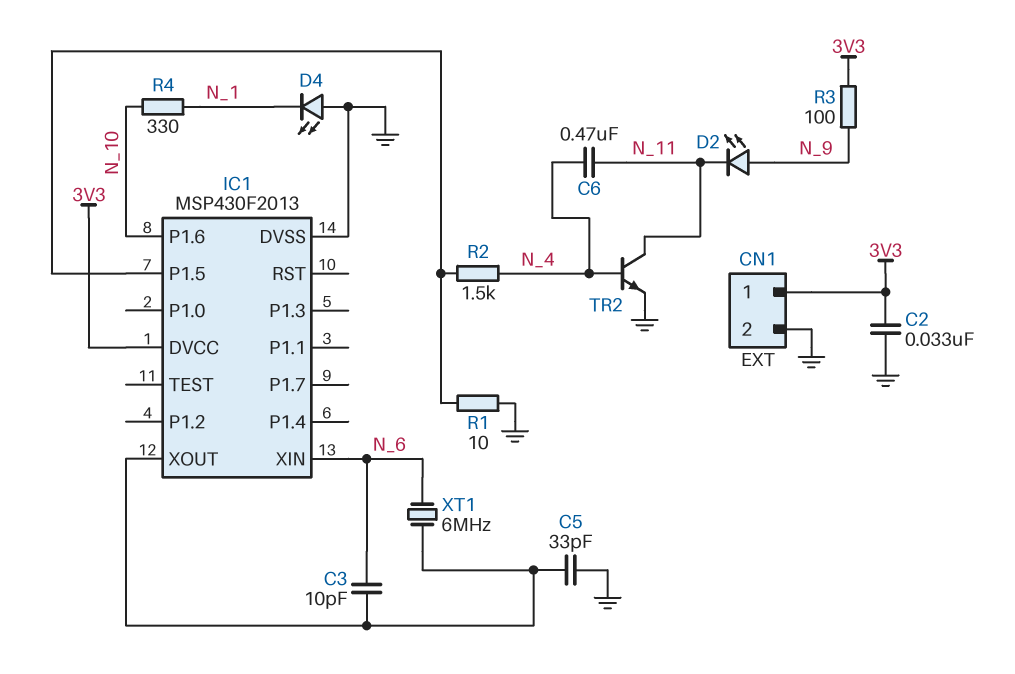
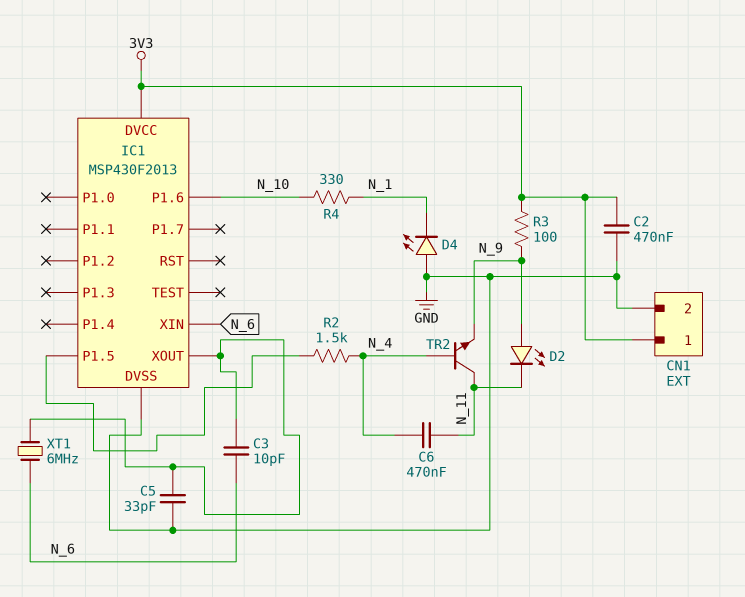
C2: 33nF (3V3, GND) -> 470nF (3V3, GND)
R1: 10 (GND, IC1/P1.5) -> none
TR2: NPN (B N_4, C N_11, E GND) -> NPN (B N_4, C N_11, E N_9)

